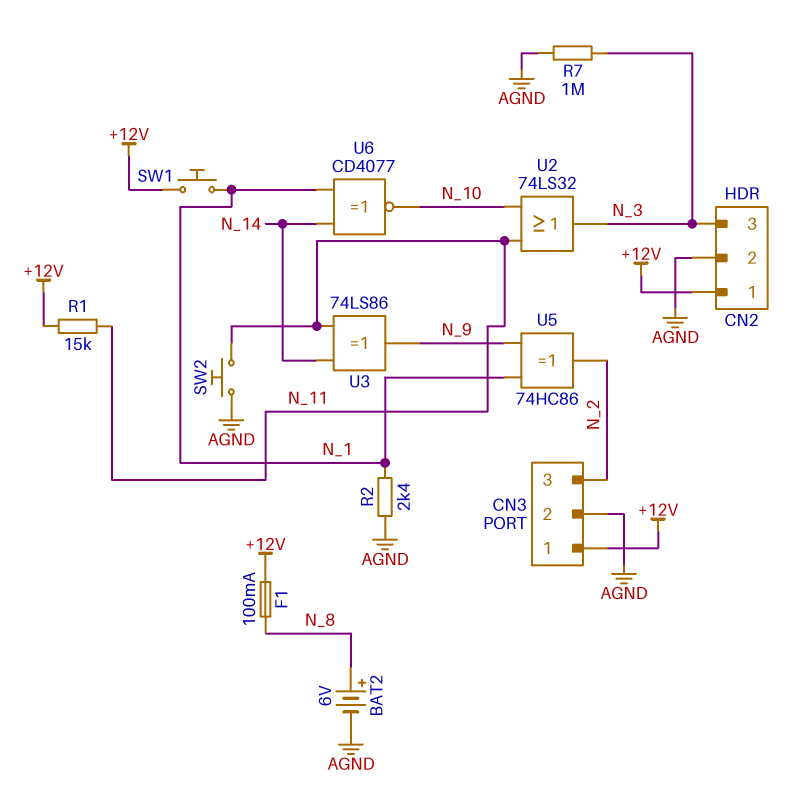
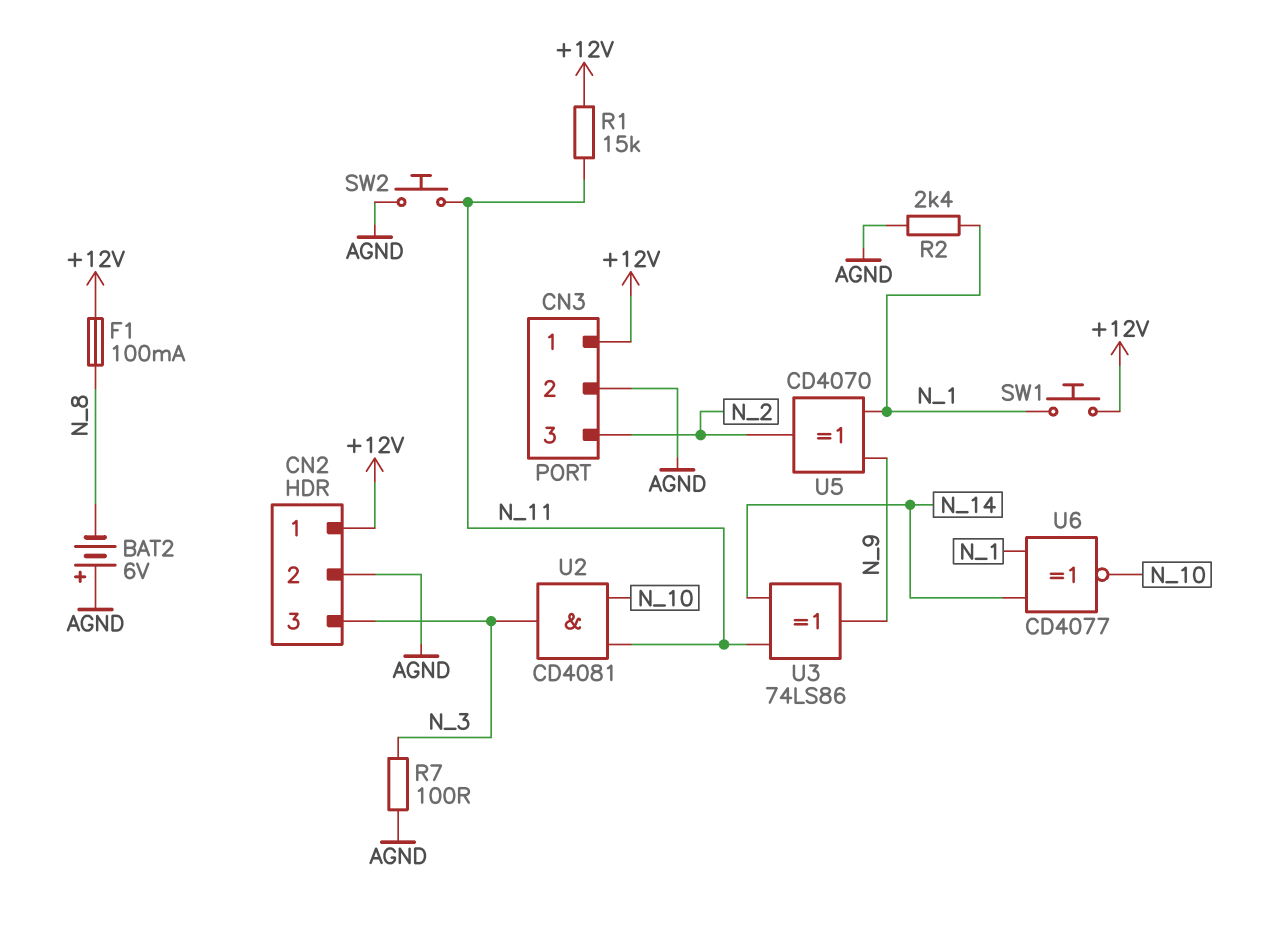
BAT2: 6V (plus N_8, minus AGND) -> 6V (plus AGND, minus N_8)
R7: 1M (AGND, N_3) -> 100 (AGND, N_3)
U2: OR 74LS32 (in N_10, in N_11, out N_3) -> AND CD4081 (in N_10, in N_11, out N_3)
U5: XOR 74HC86 (in N_1, in N_9, out N_2) -> XOR CD4070 (in N_1, in N_9, out N_2)

